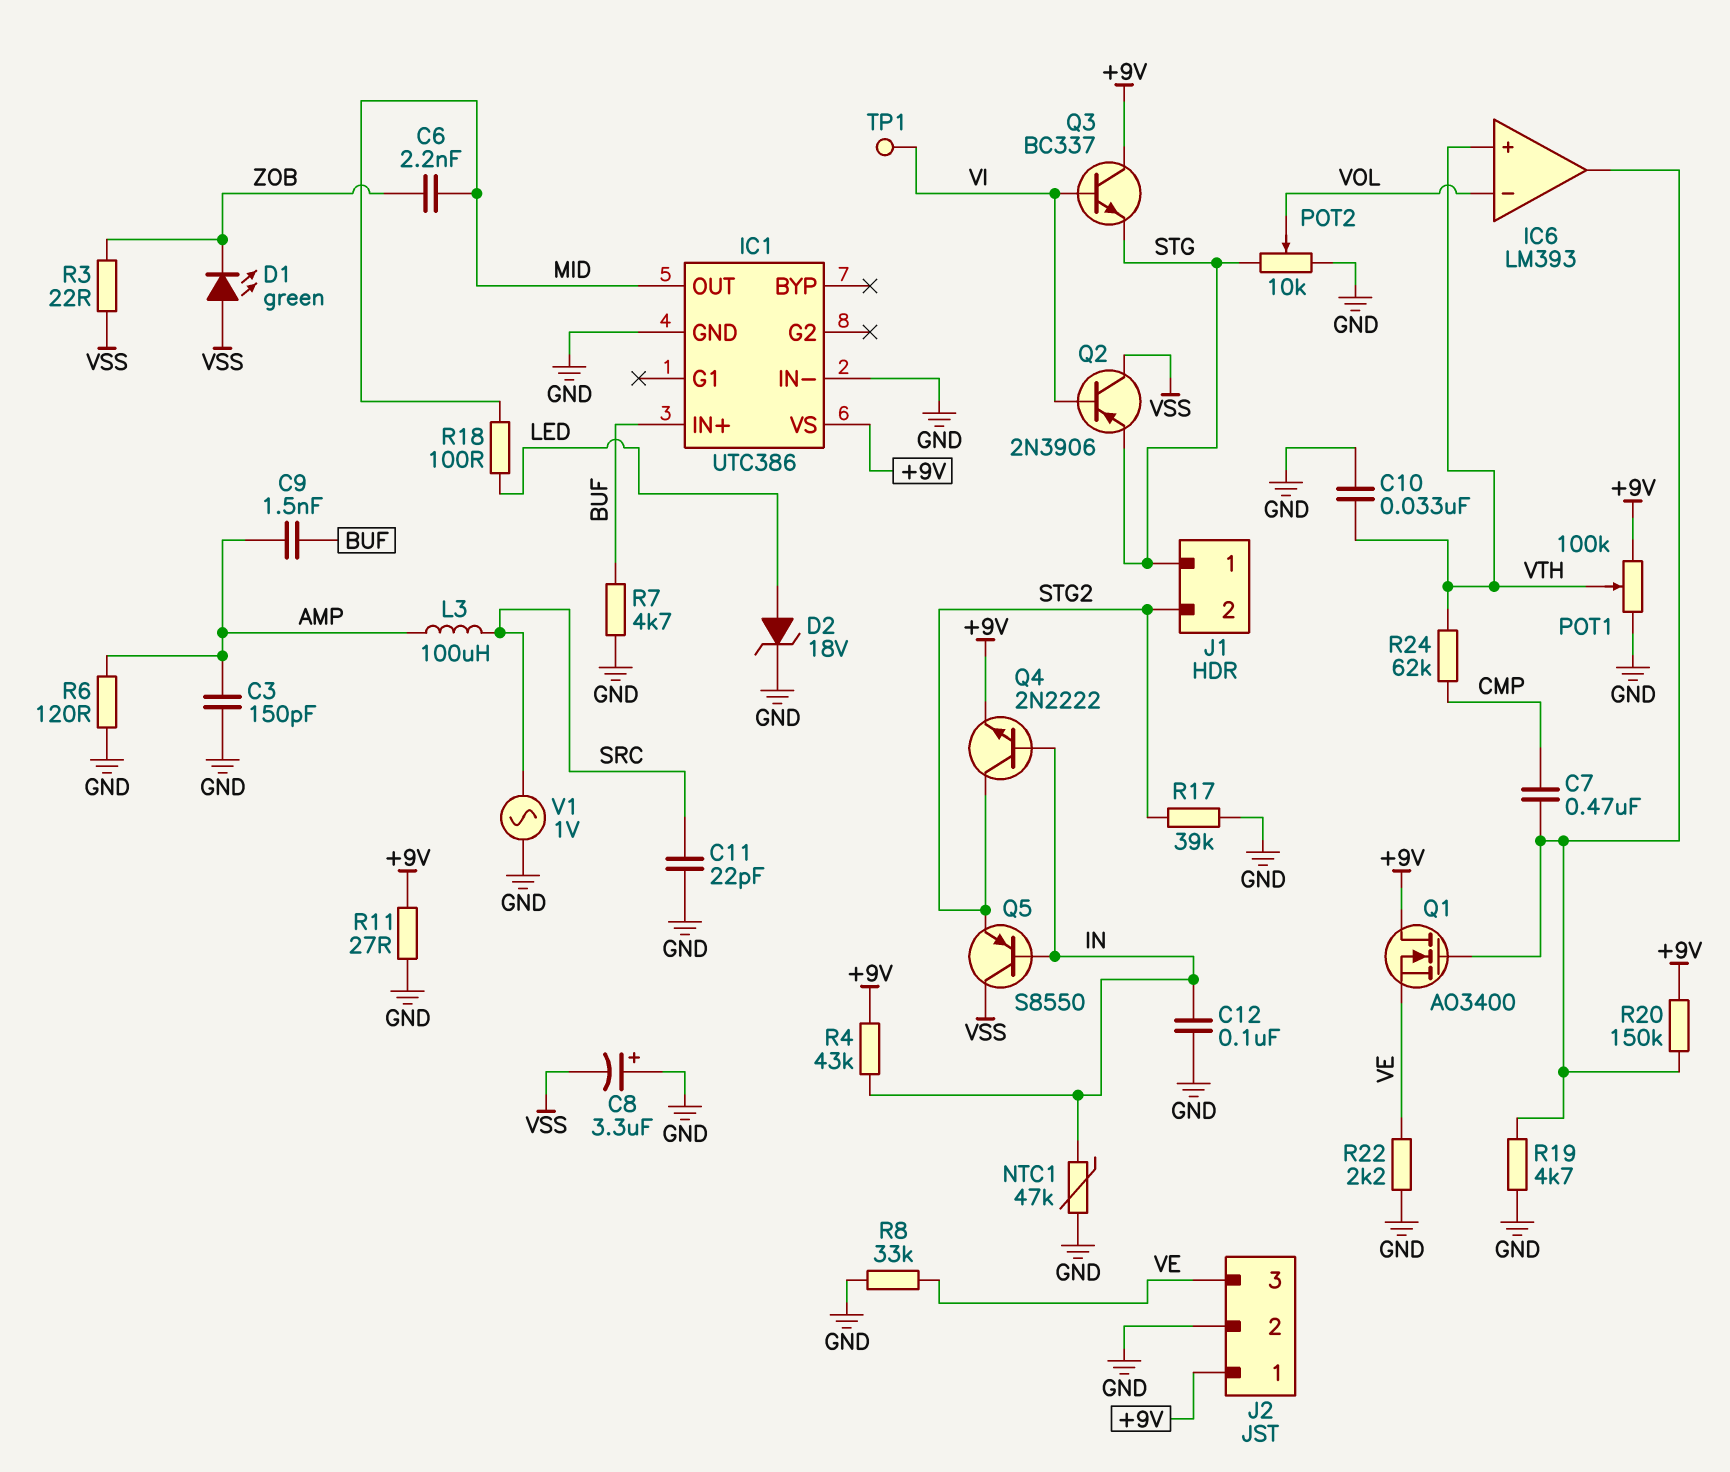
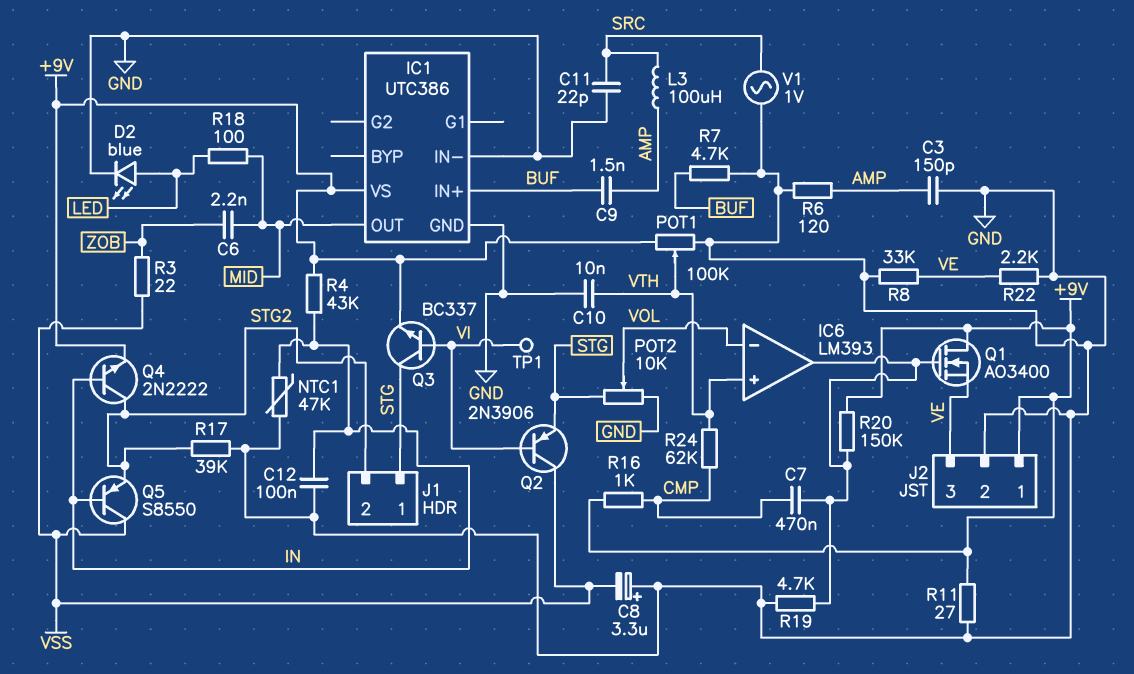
C10: 33nF (GND, VTH) -> 10nF (GND, VTH)
D1: LED green (A VSS, K ZOB) -> none
D2: zener 18V (A LED, K GND) -> LED blue (A LED, K GND)
Q3: NPN BC337 (B VI, C +9V, E STG) -> NPN BC337 (B VI, C STG, E +9V)
R16: none -> 1k (+9V, CMP)

